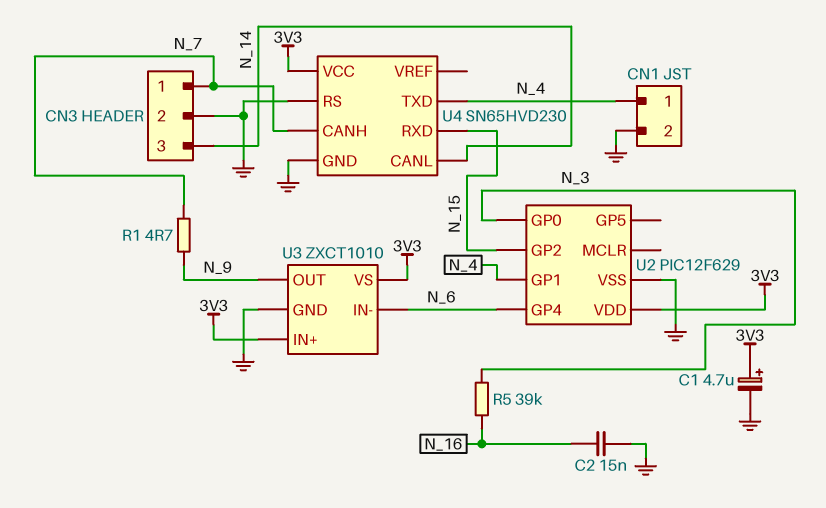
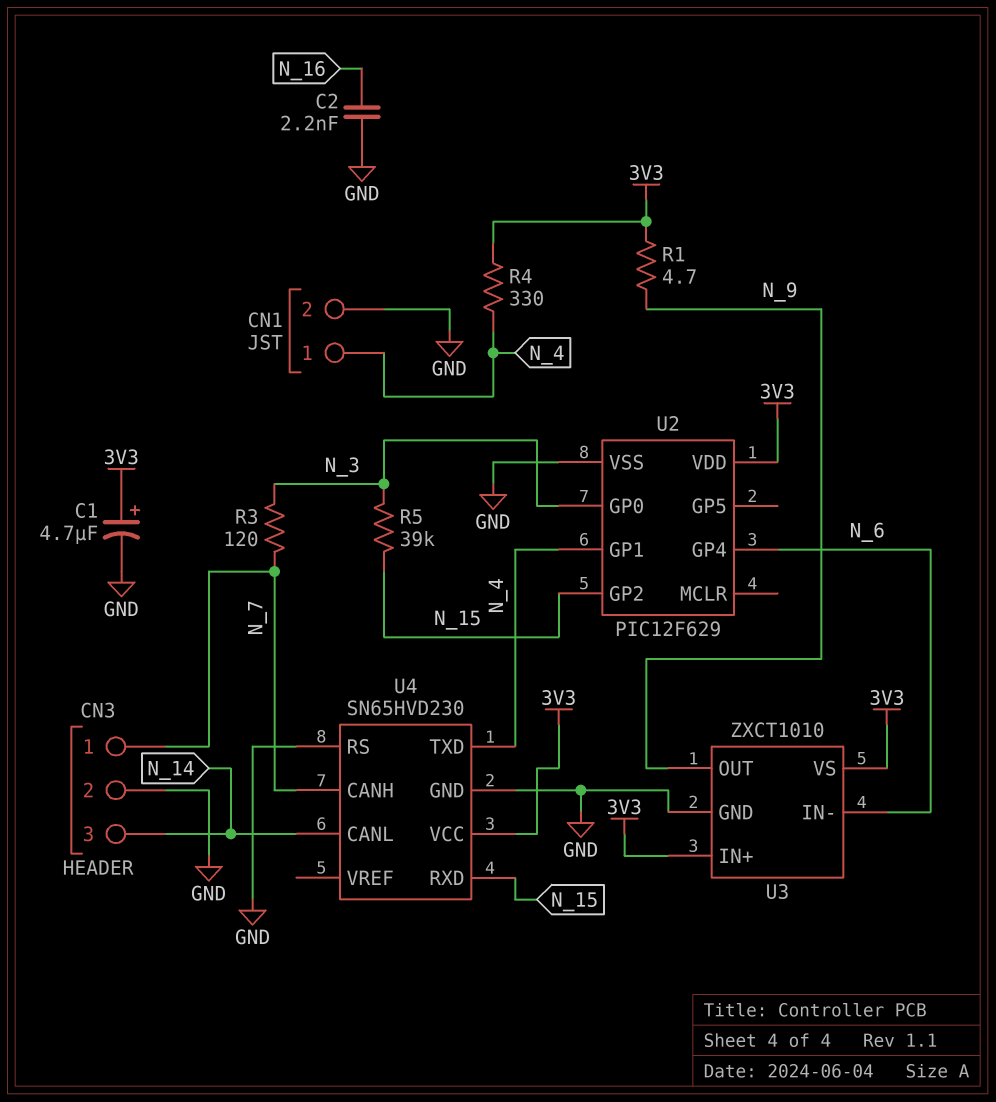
C2: 15nF (GND, N_16) -> 2.2nF (GND, N_16)
R1: 4.7 (N_7, N_9) -> 4.7 (3V3, N_9)
R3: none -> 120 (N_3, N_7)
R4: none -> 330 (3V3, N_4)
R5: 39k (N_3, N_16) -> 39k (N_3, N_15)

